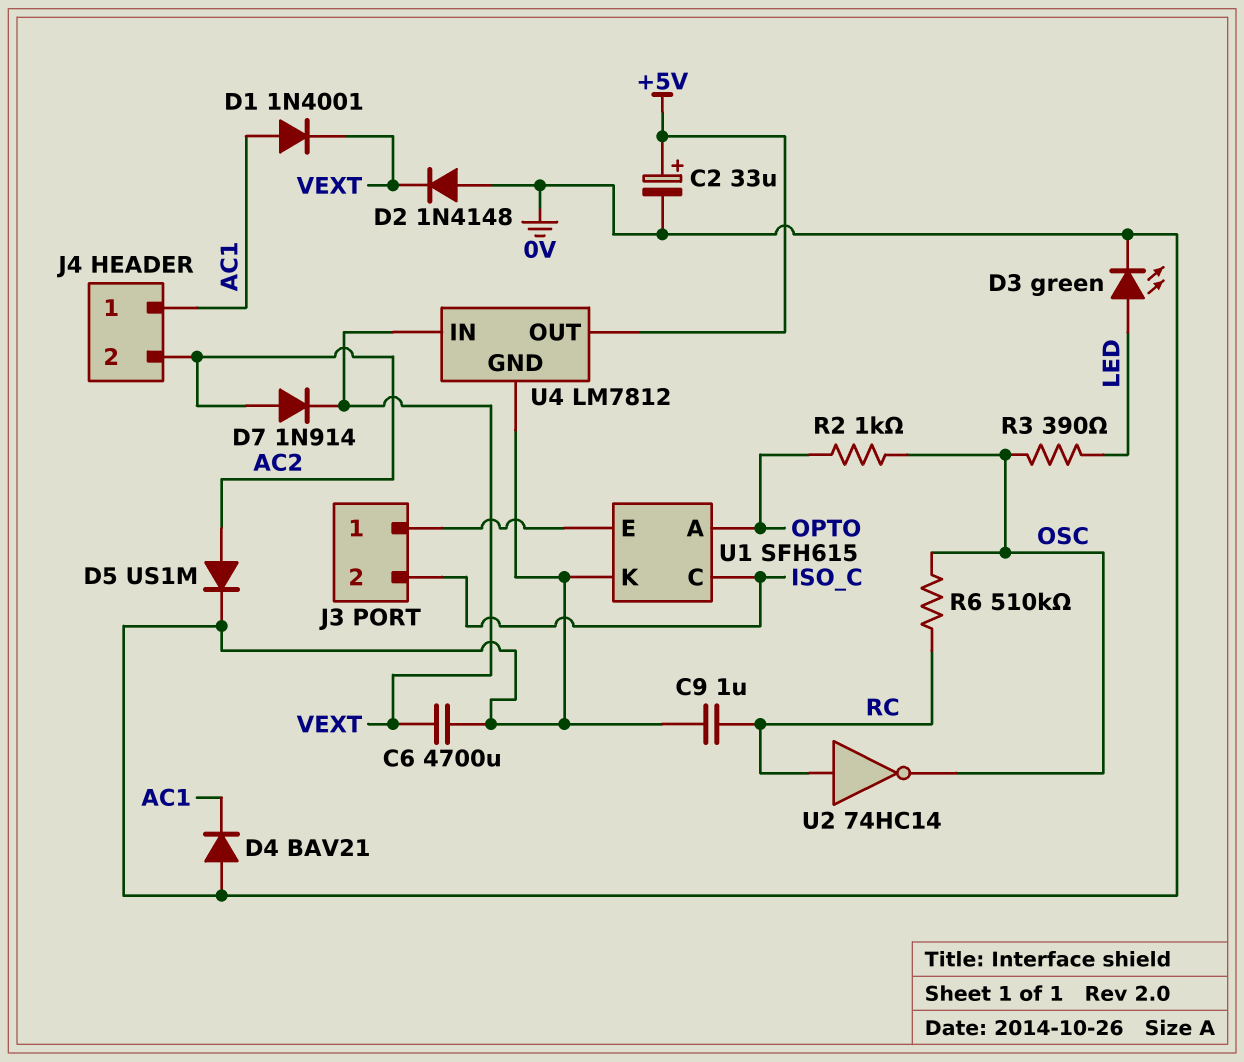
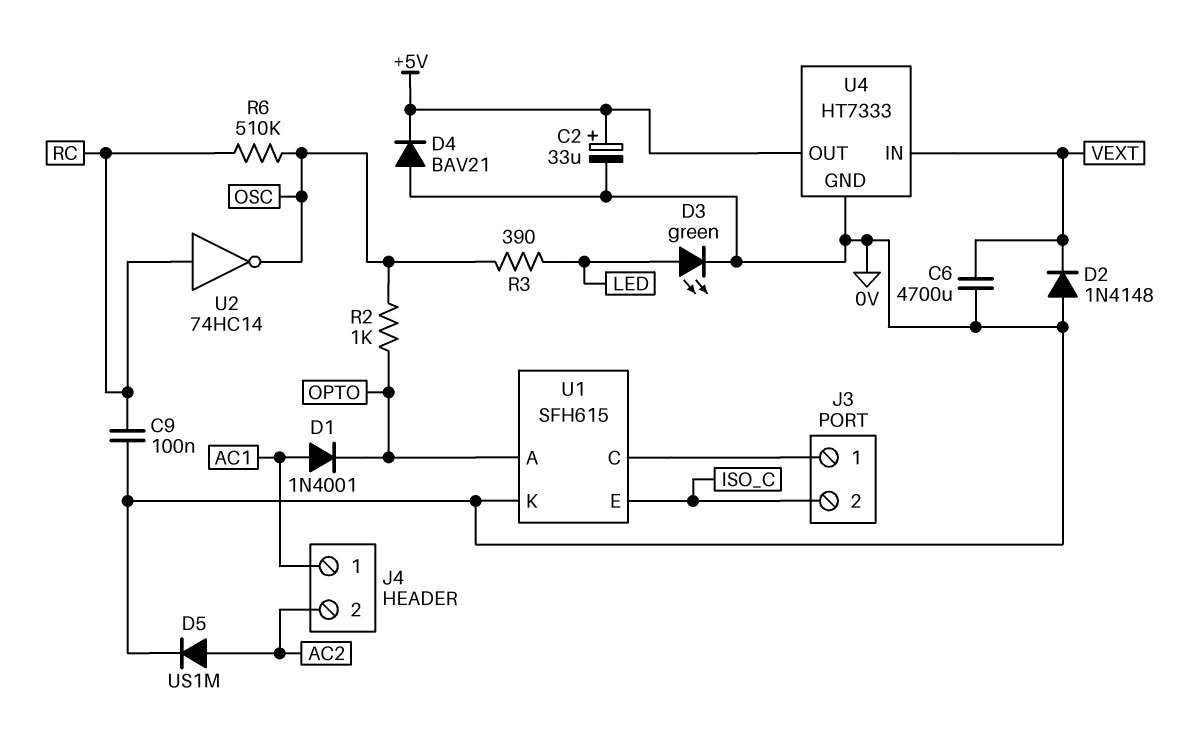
C9: 1uF (0V, RC) -> 100nF (0V, RC)
D1: diode 1N4001 (A AC1, K VEXT) -> diode 1N4001 (A AC1, K OPTO)
D4: diode BAV21 (A 0V, K AC1) -> diode BAV21 (A 0V, K +5V)
D7: diode 1N914 (A AC2, K VEXT) -> none
U1 pin C: ISO_C -> J3/1
U1 pin E: J3/1 -> ISO_C
U4: LM7812 -> HT7333

